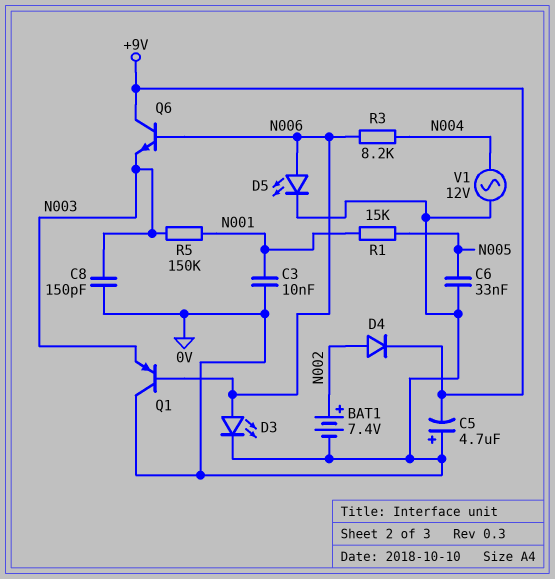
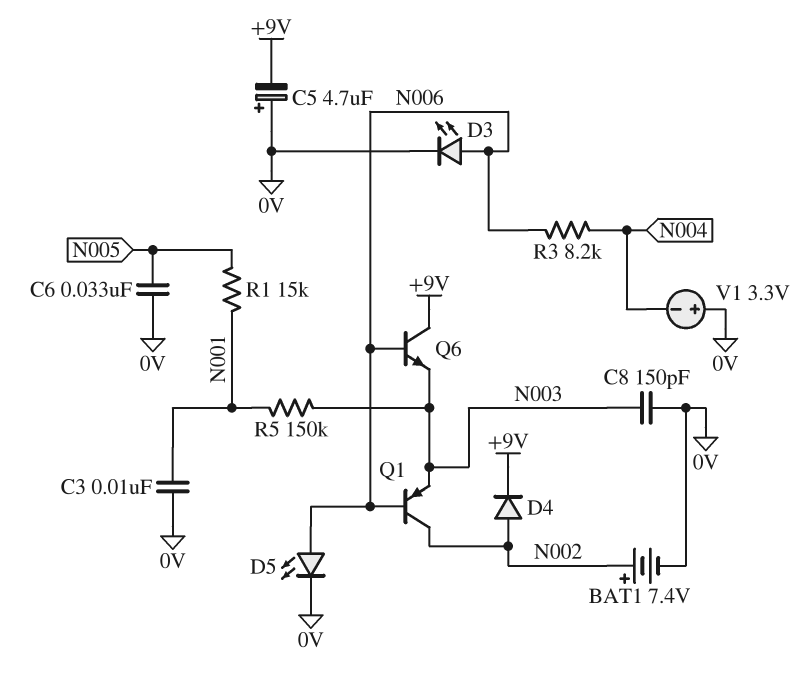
Q1: PNP (B N006, C 0V, E N003) -> PNP (B N006, C N002, E N003)
V1: AC 12V (0V, N004) -> 3.3V (plus 0V, minus N004)

